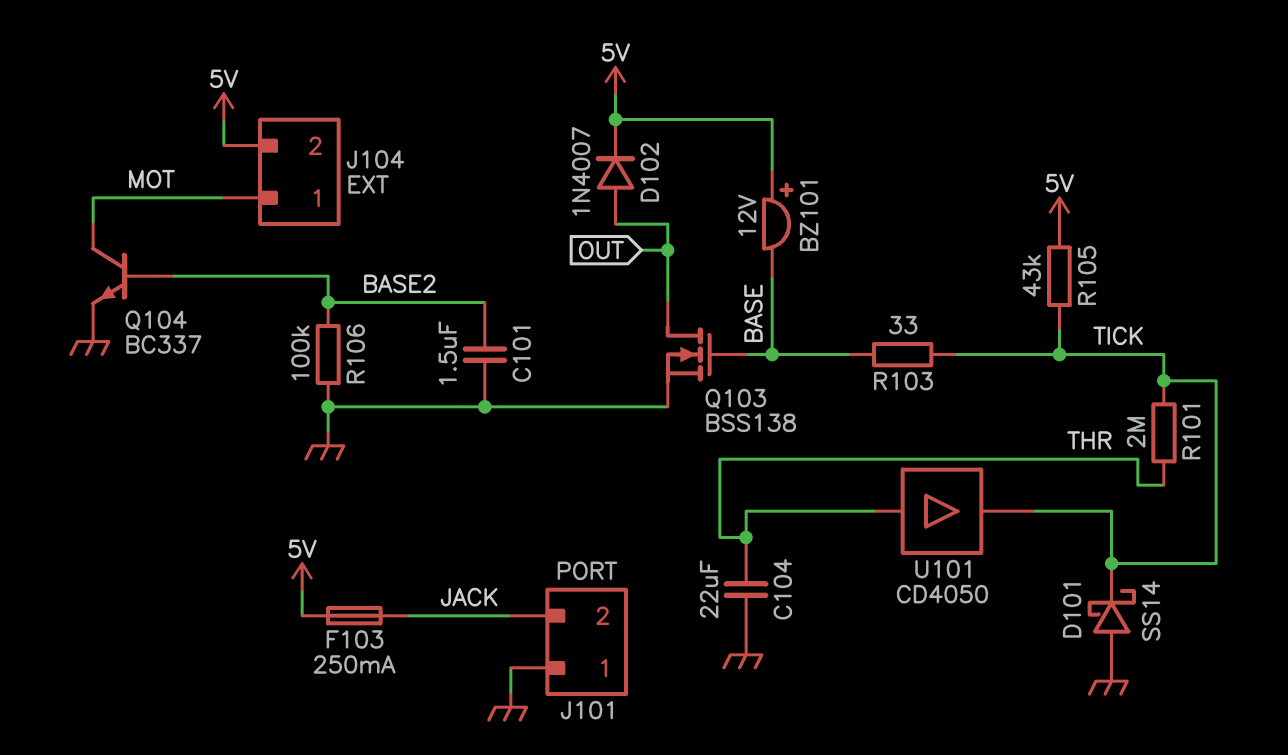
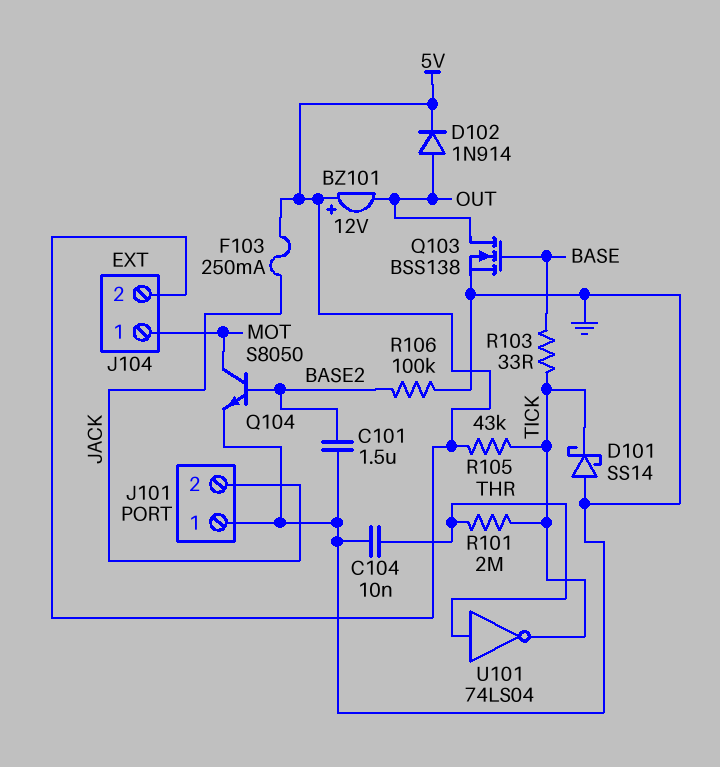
BZ101: buzzer 12V (plus 5V, minus BASE) -> buzzer 12V (plus 5V, minus OUT)
C104: 22uF (GND, THR) -> 10nF (GND, THR)
D102: diode 1N4007 (A OUT, K 5V) -> diode 1N914 (A OUT, K 5V)
Q104: NPN BC337 (B BASE2, C MOT, E GND) -> NPN S8050 (B BASE2, C MOT, E GND)
U101: buffer CD4050 (in THR, out TICK) -> NOT 74LS04 (in THR, out TICK)

